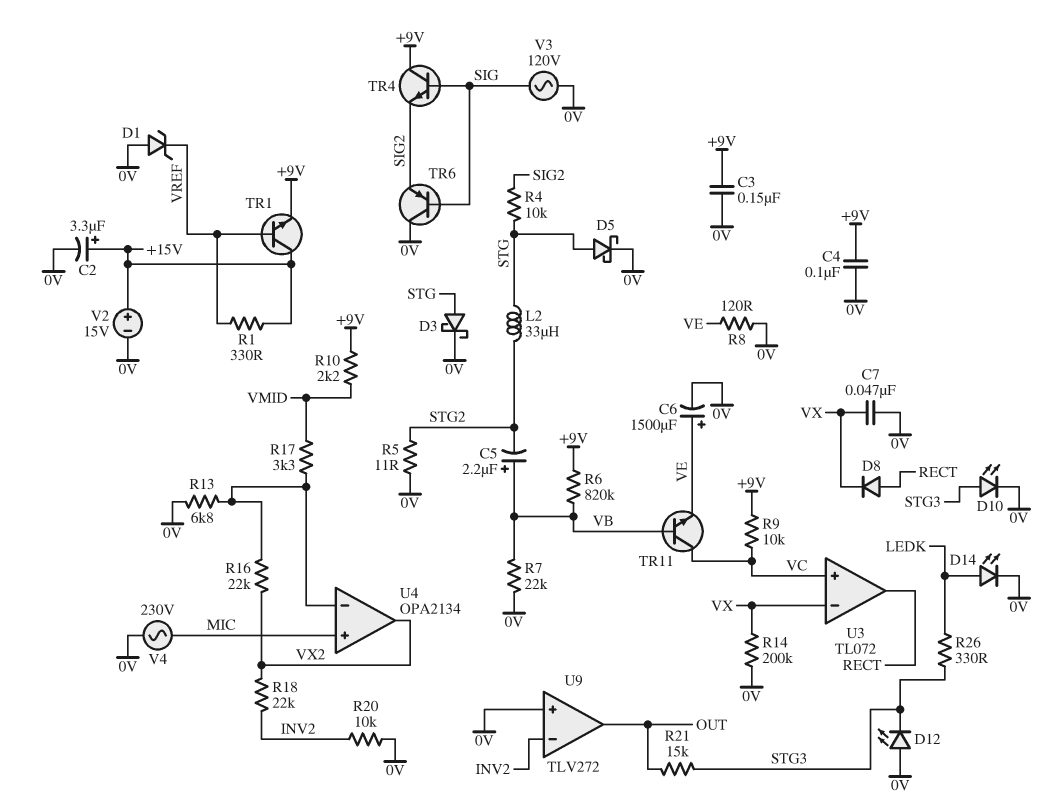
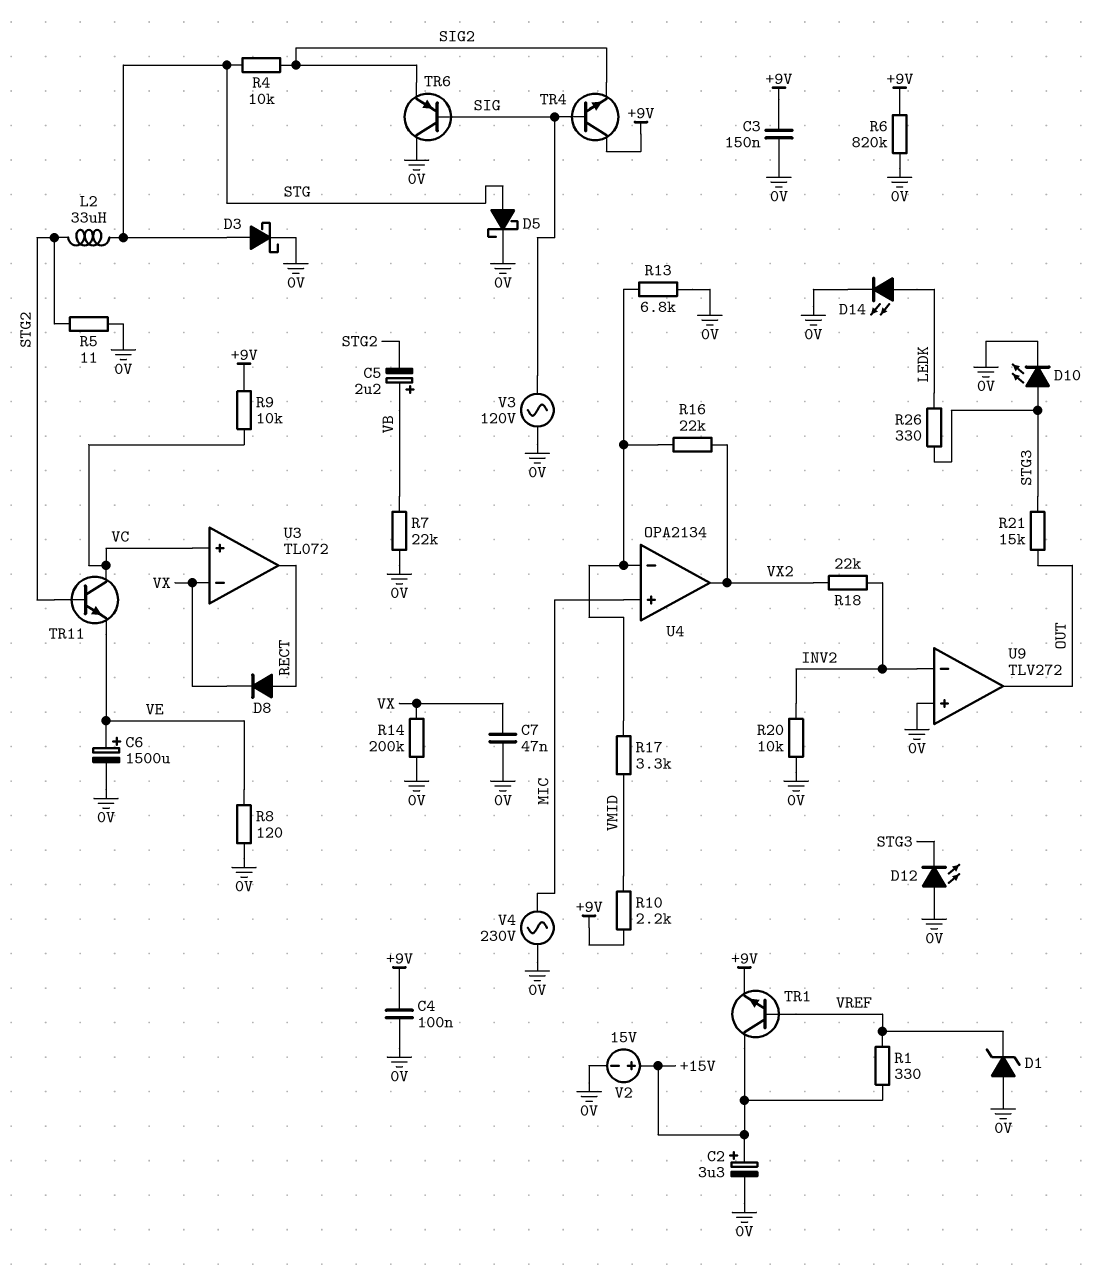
R6: 820k (+9V, VB) -> 820k (+9V, 0V)
TR11: NPN (B VB, C VC, E VE) -> NPN (B STG2, C VC, E VE)

